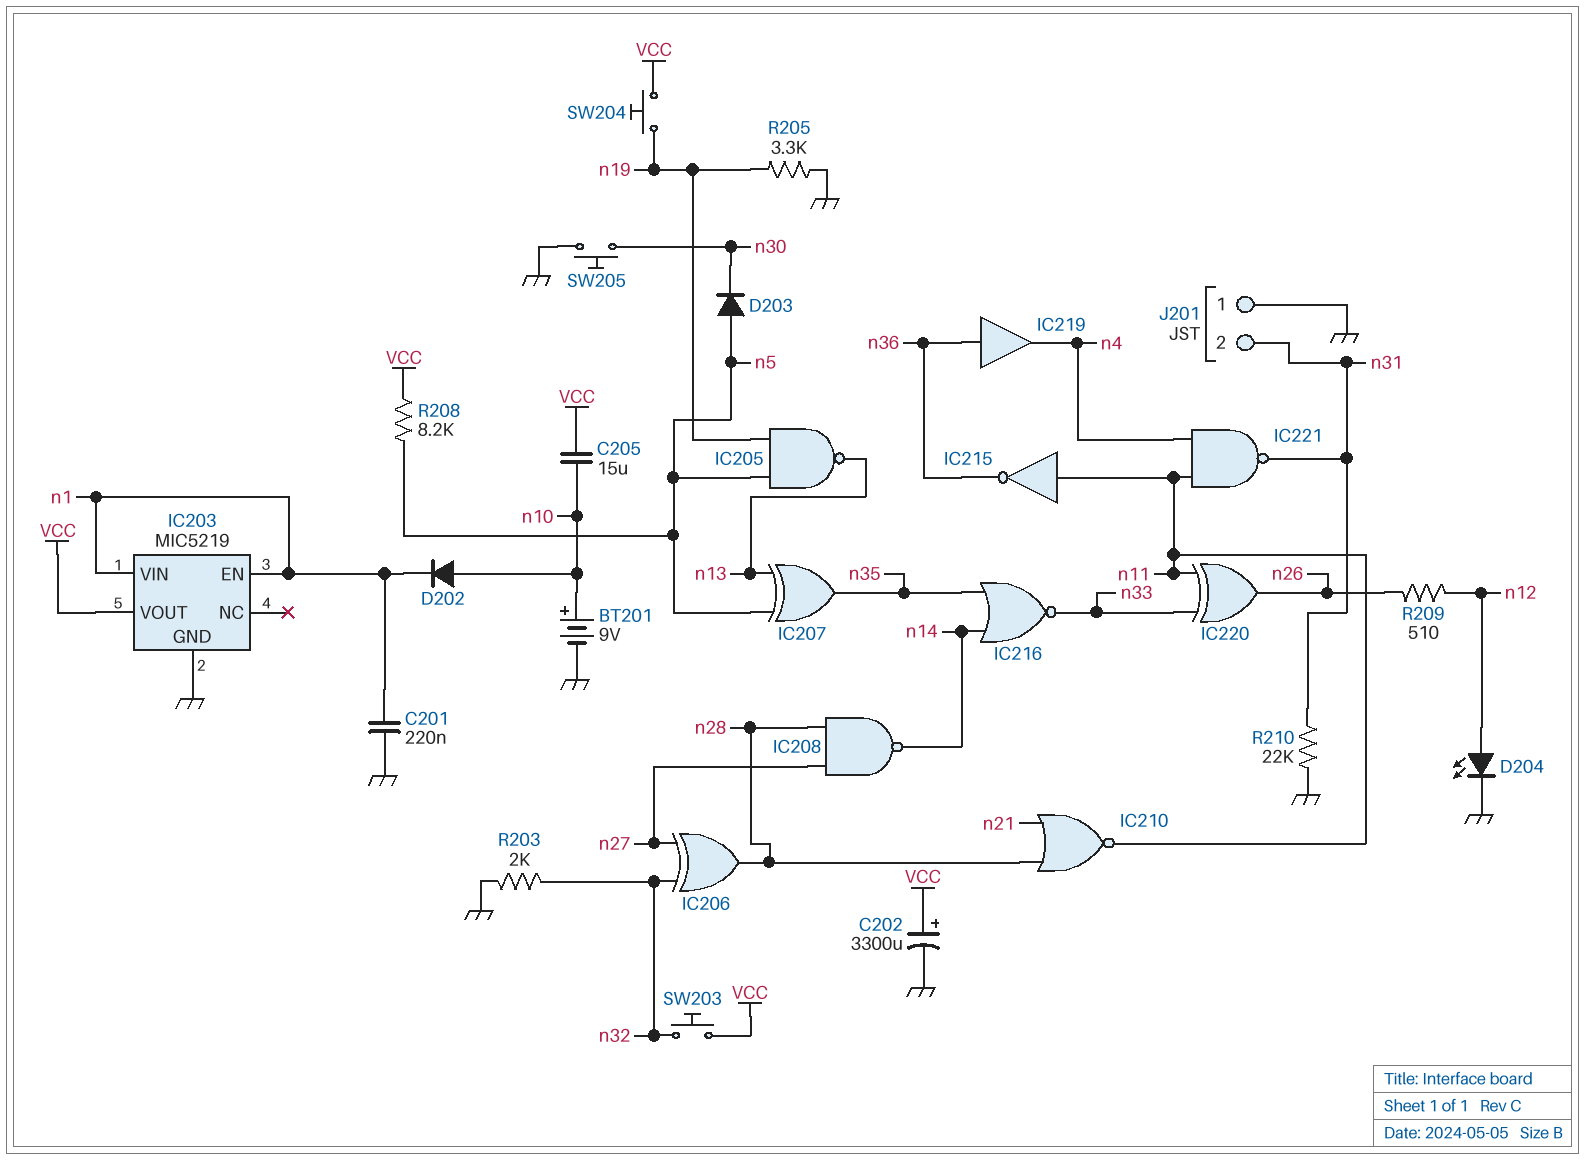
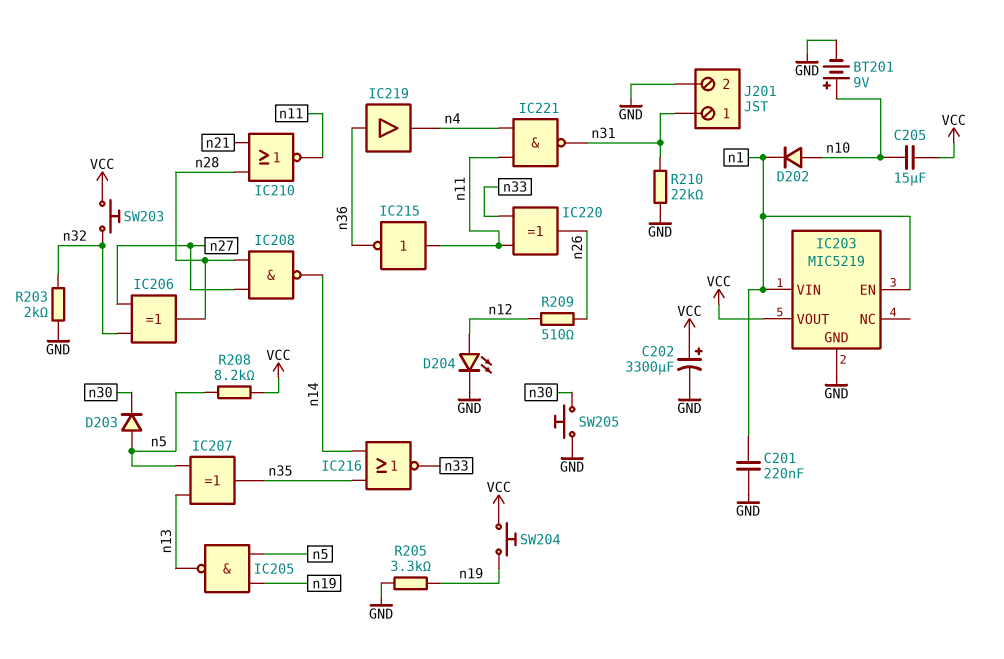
J201 pin 1: GND -> n31
J201 pin 2: n31 -> GND

